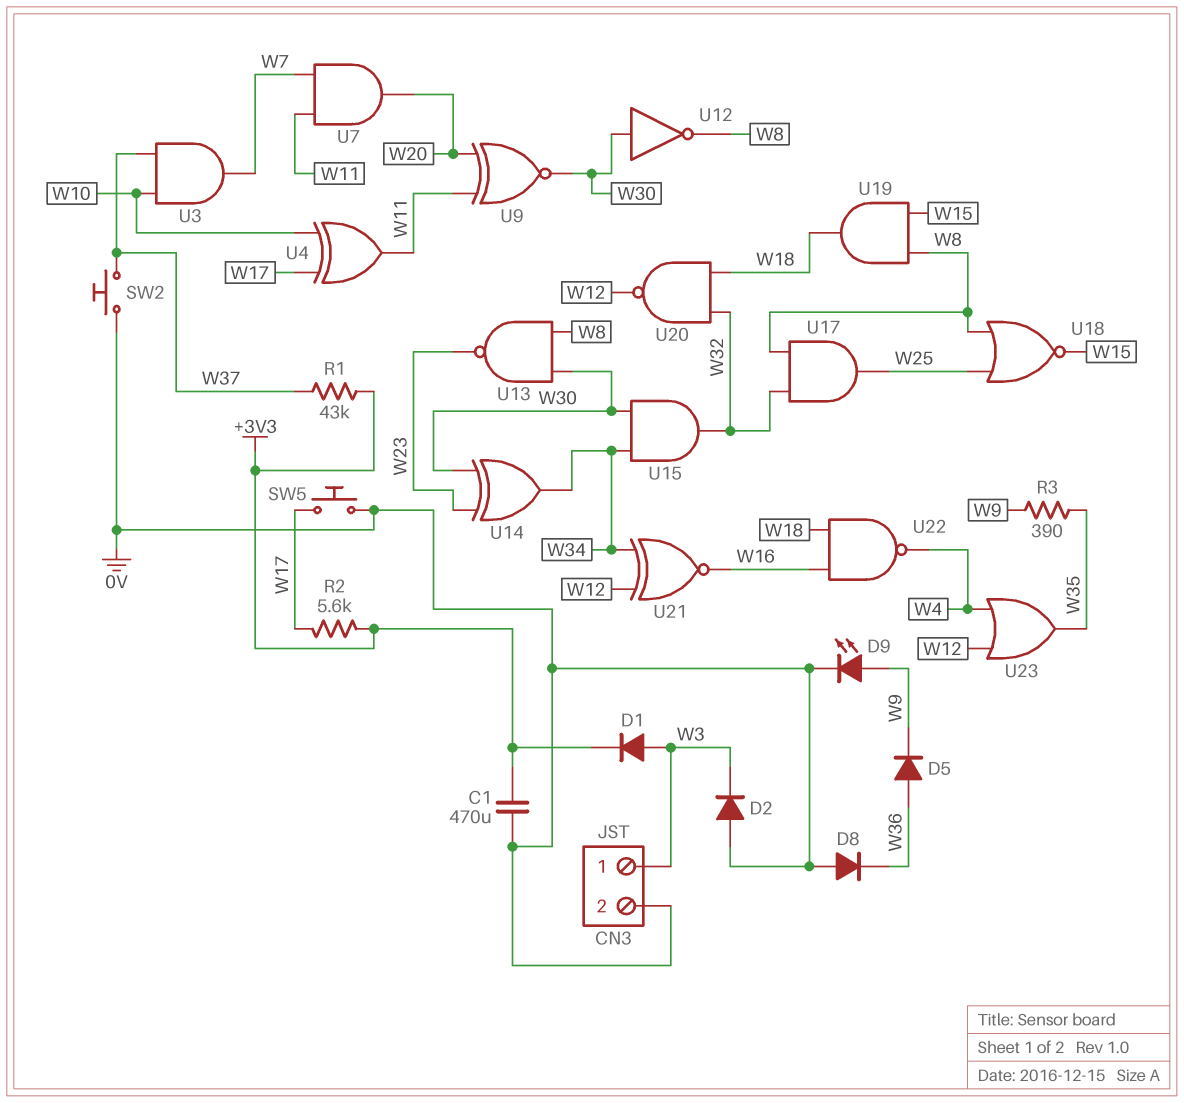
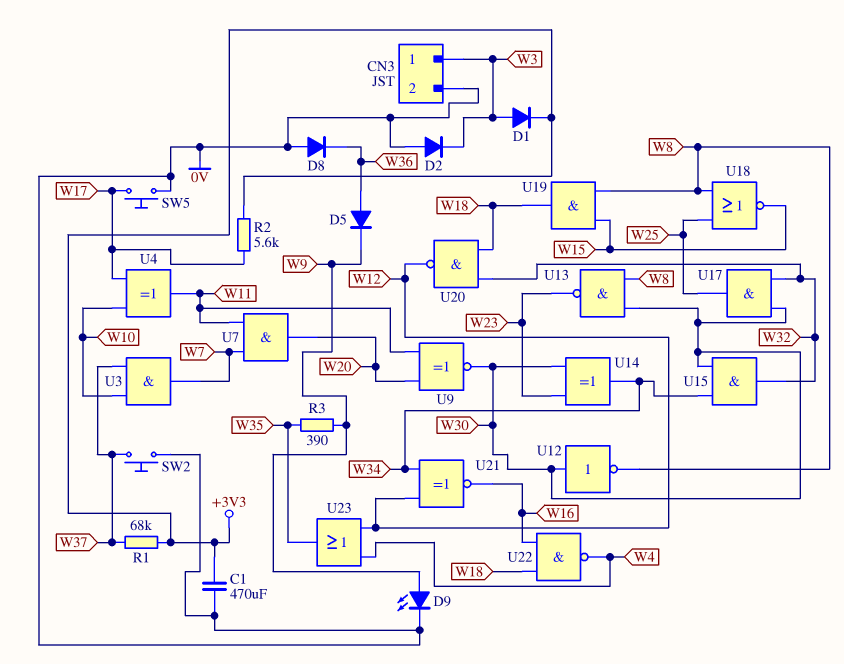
R1: 43k (+3V3, W37) -> 68k (+3V3, W37)
U17: AND (in W8, in W32, out W25) -> AND (in W30, in W32, out W25)

